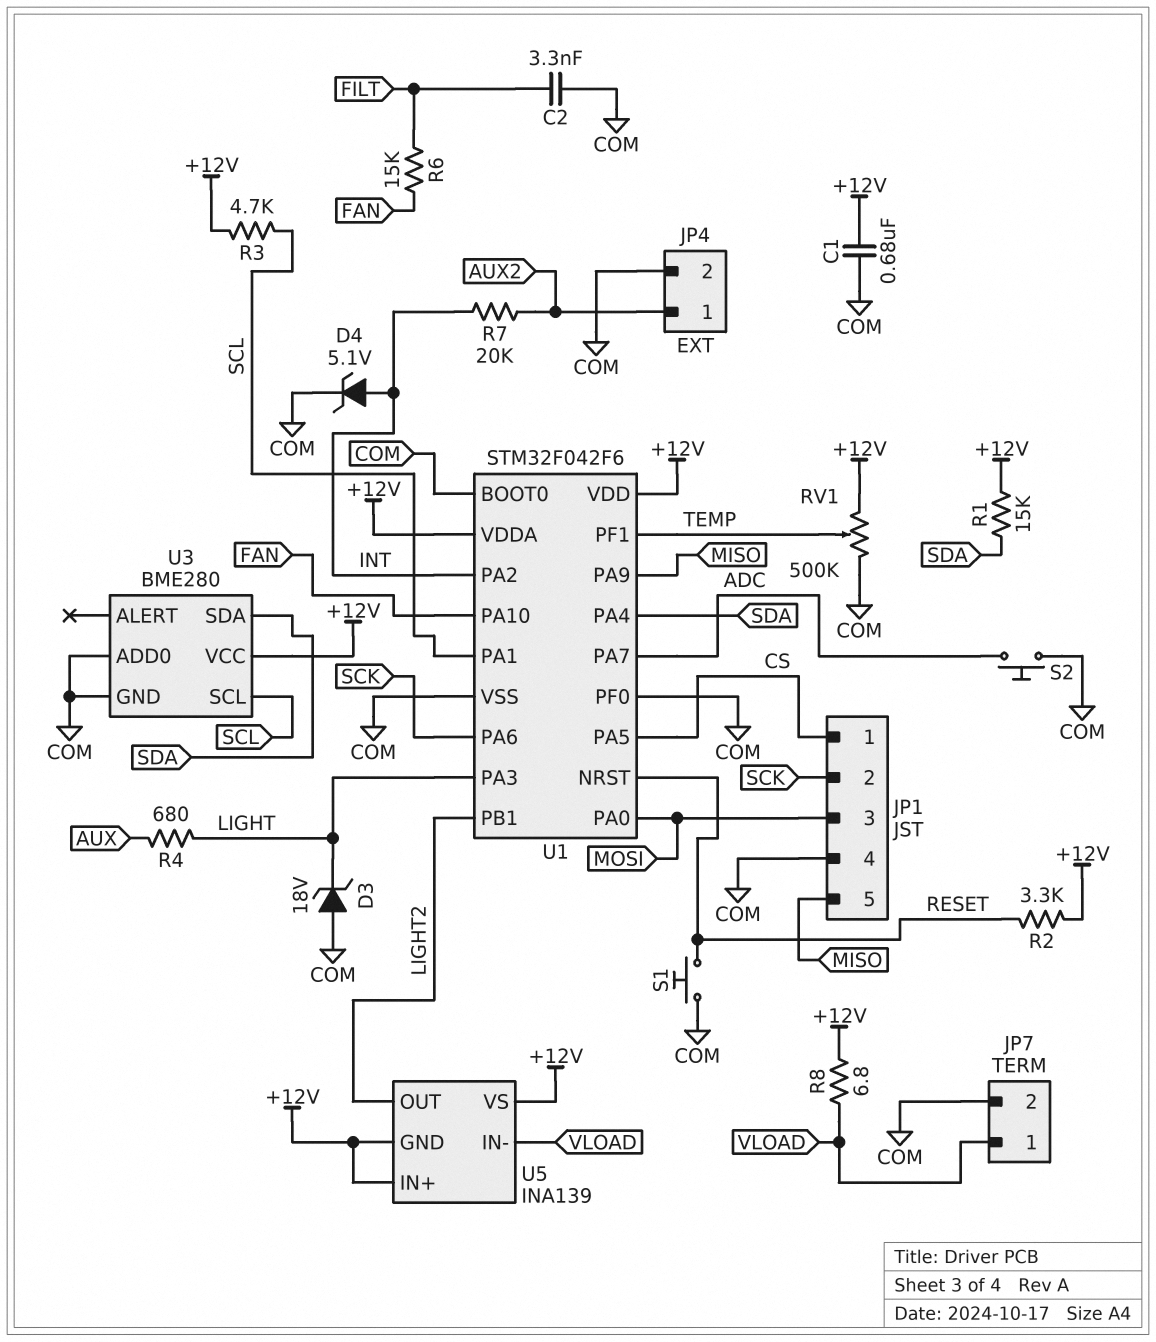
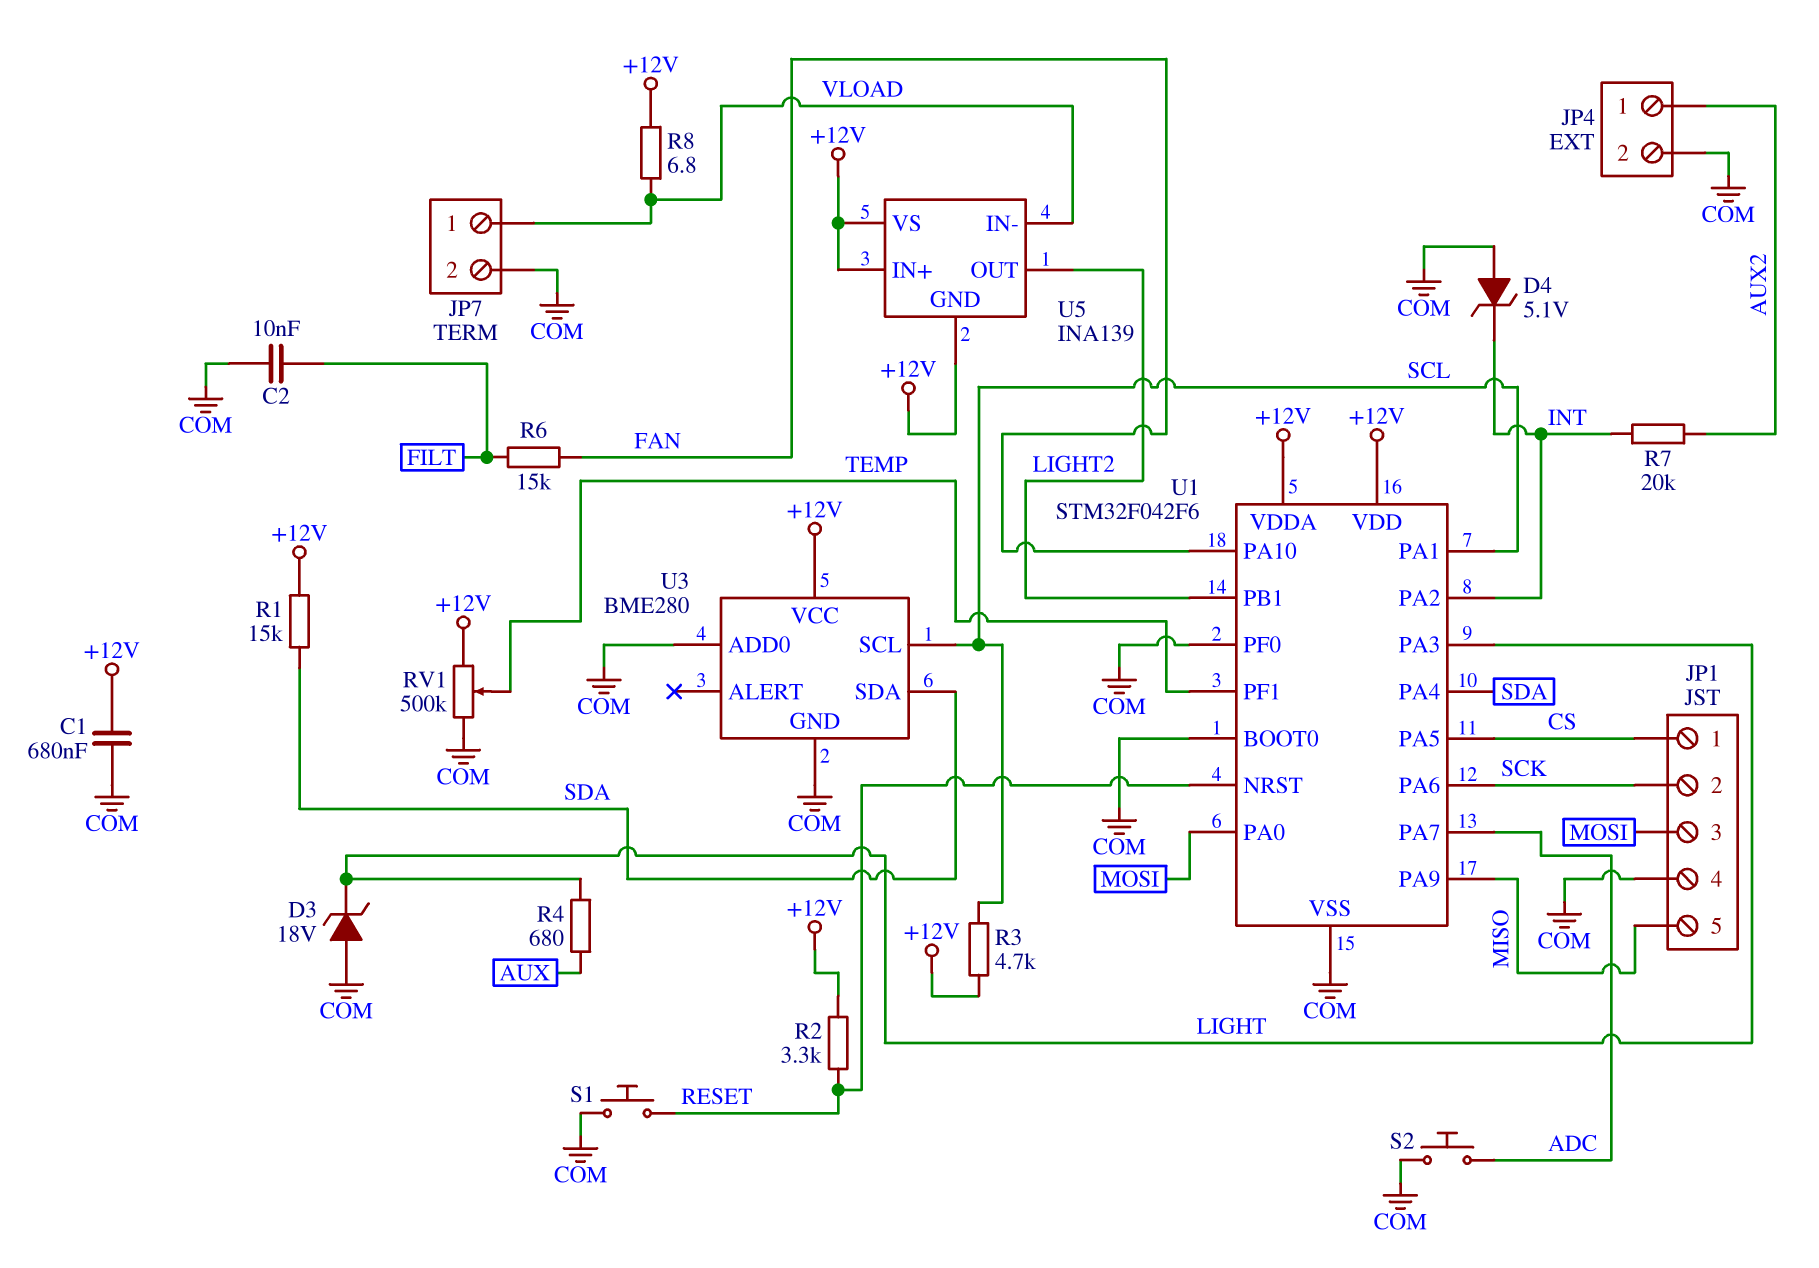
C2: 3.3nF (COM, FILT) -> 10nF (COM, FILT)
D4: zener 5.1V (A INT, K COM) -> zener 5.1V (A COM, K INT)

